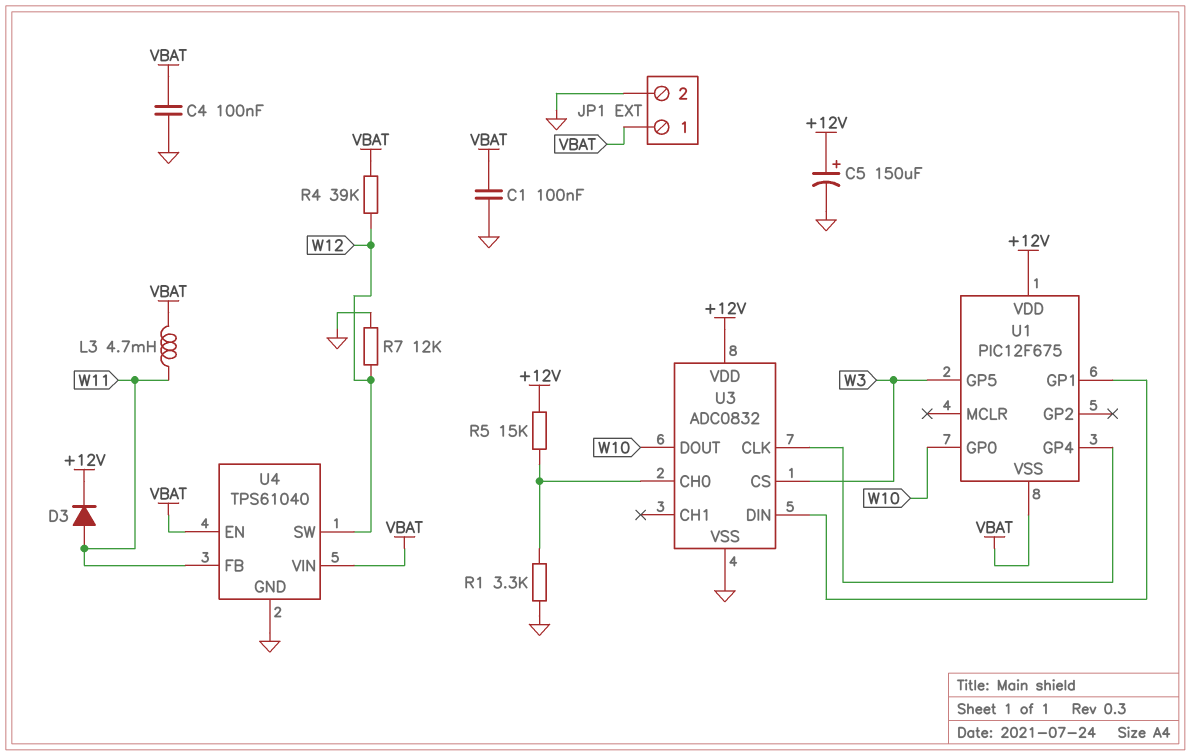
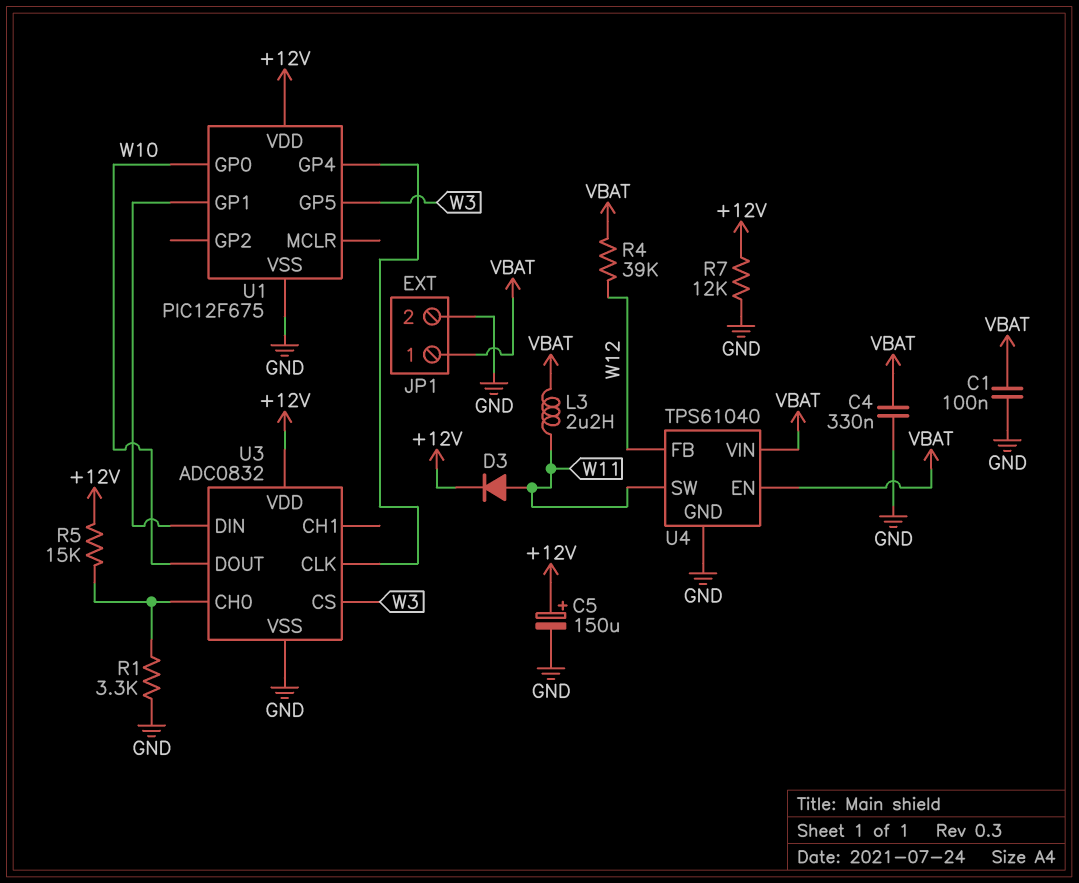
C4: 100nF (GND, VBAT) -> 330nF (GND, VBAT)
L3: 4.7mH (VBAT, W11) -> 2.2uH (VBAT, W11)
R7: 12k (GND, W12) -> 12k (+12V, GND)
U1 pin VSS: VBAT -> GND
U4 pin FB: W11 -> W12
U4 pin SW: W12 -> W11

